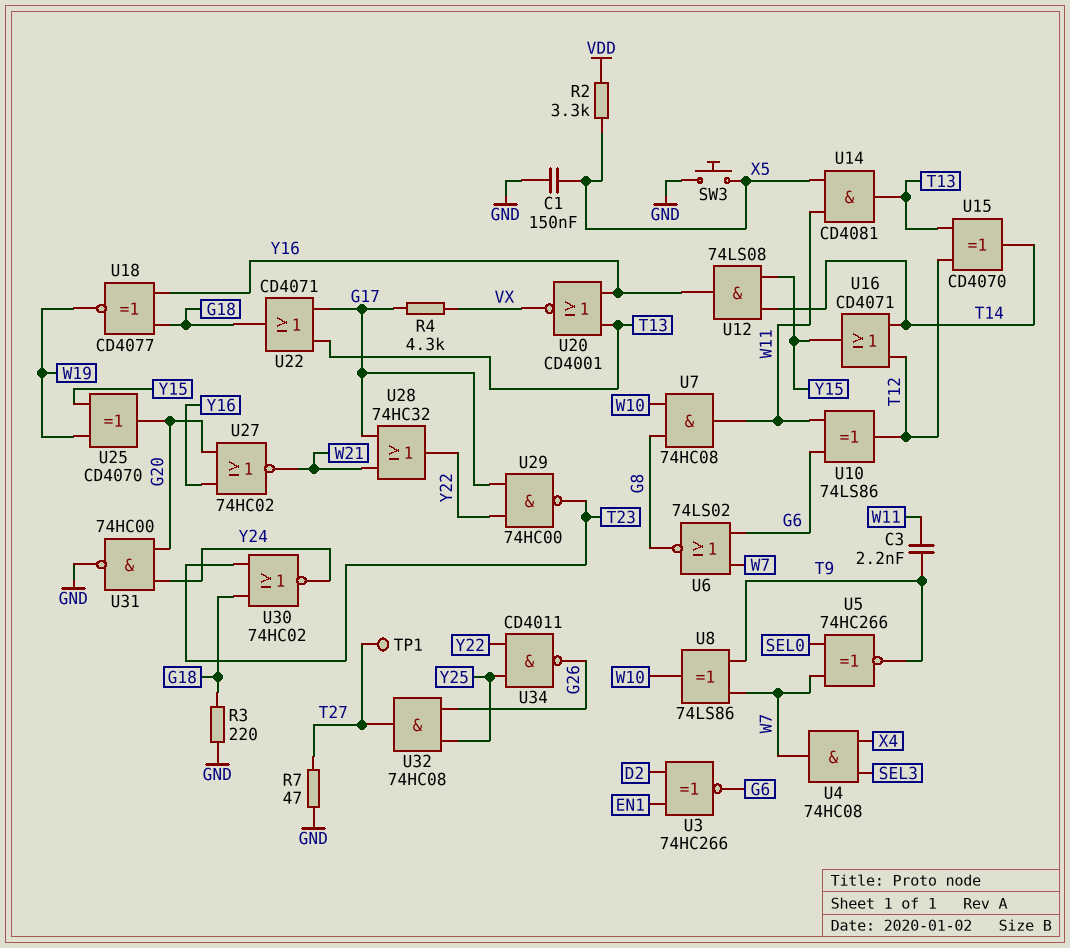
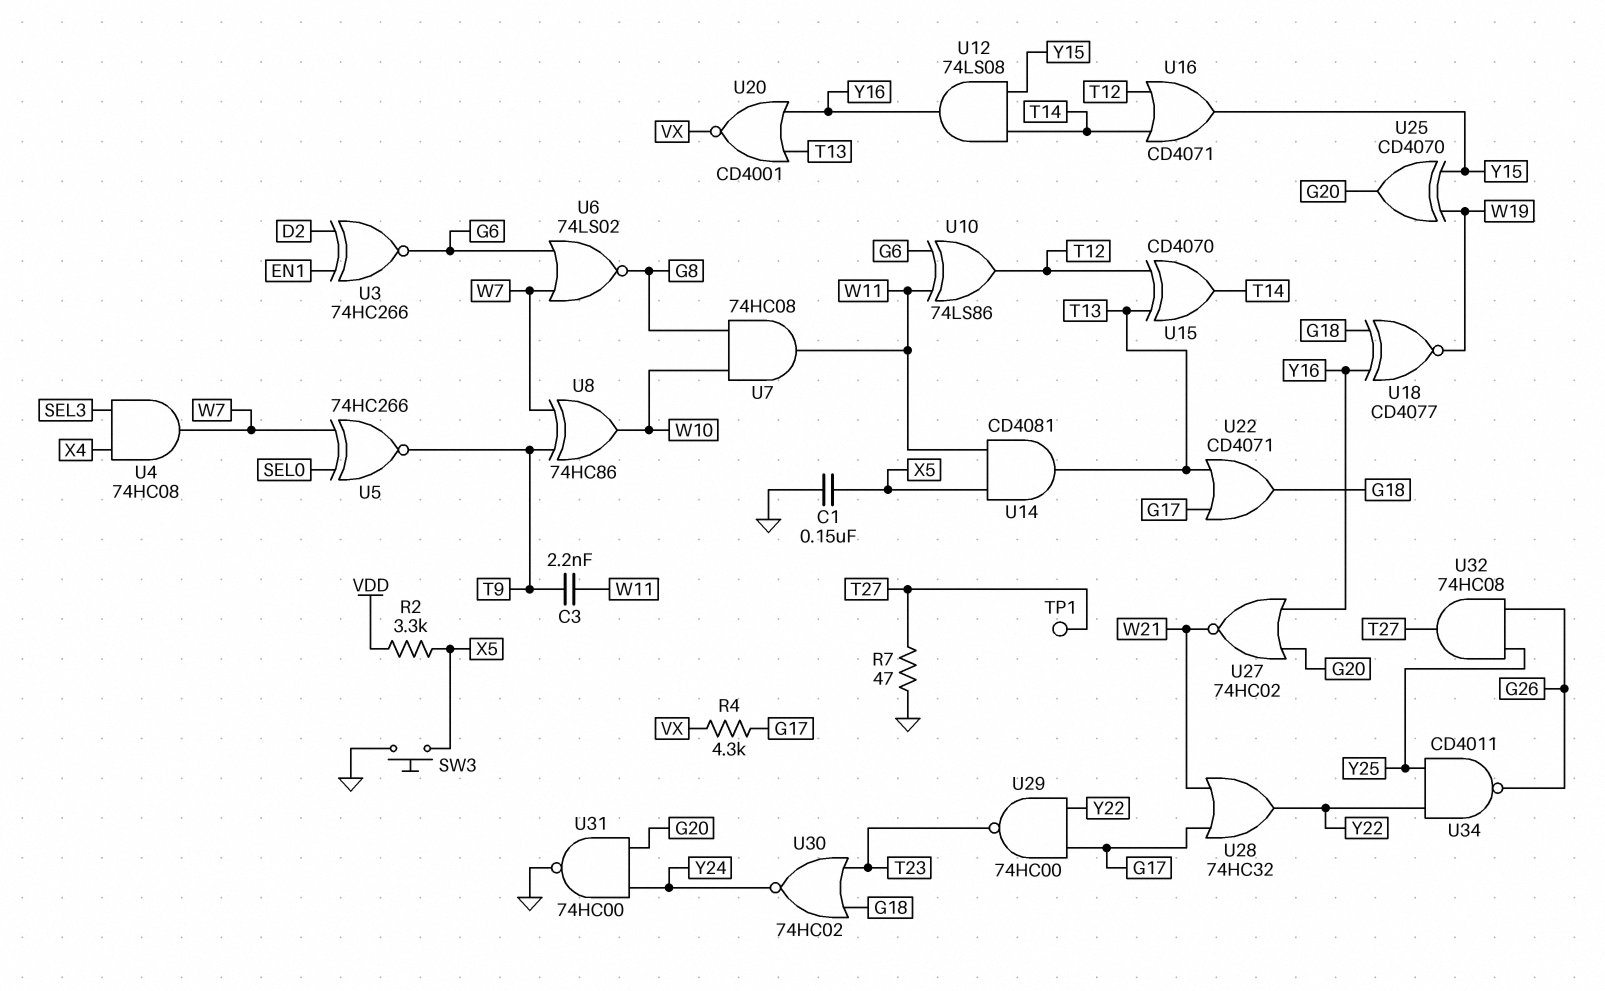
R3: 220 (G18, GND) -> none
U8: XOR 74LS86 (in T9, in W7, out W10) -> XOR 74HC86 (in T9, in W7, out W10)

